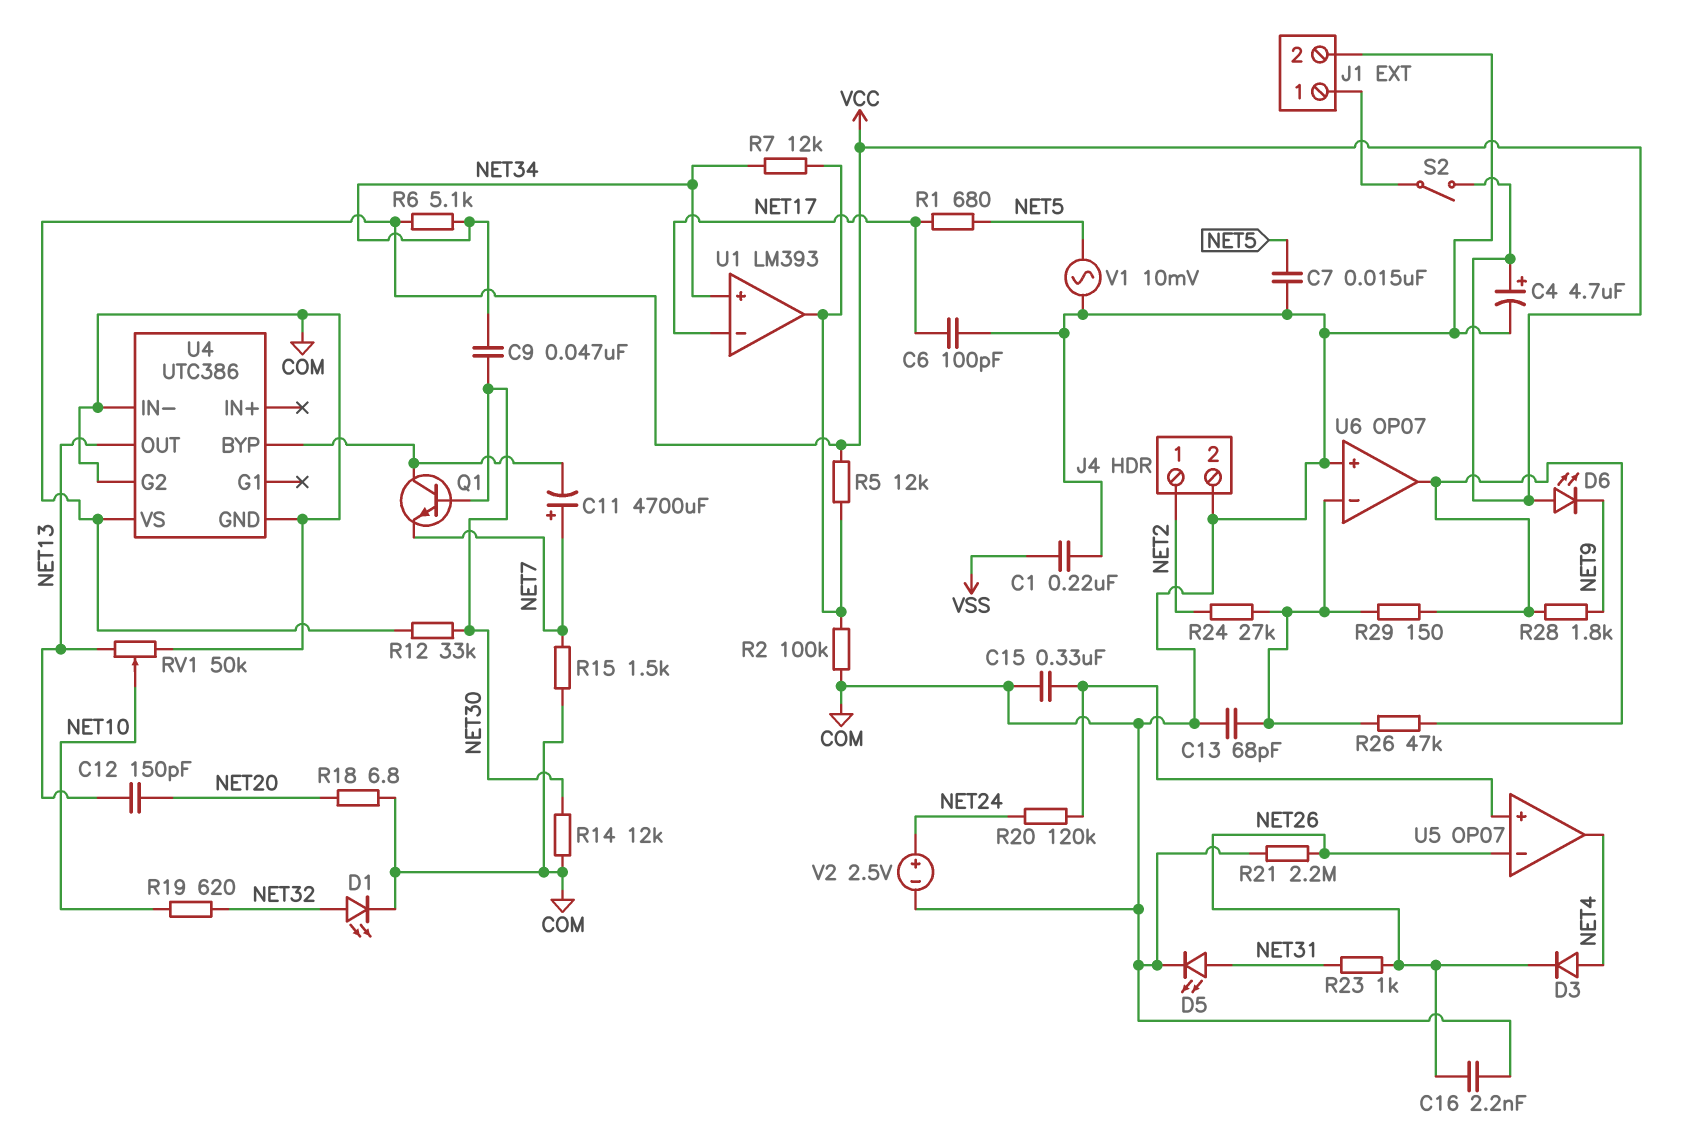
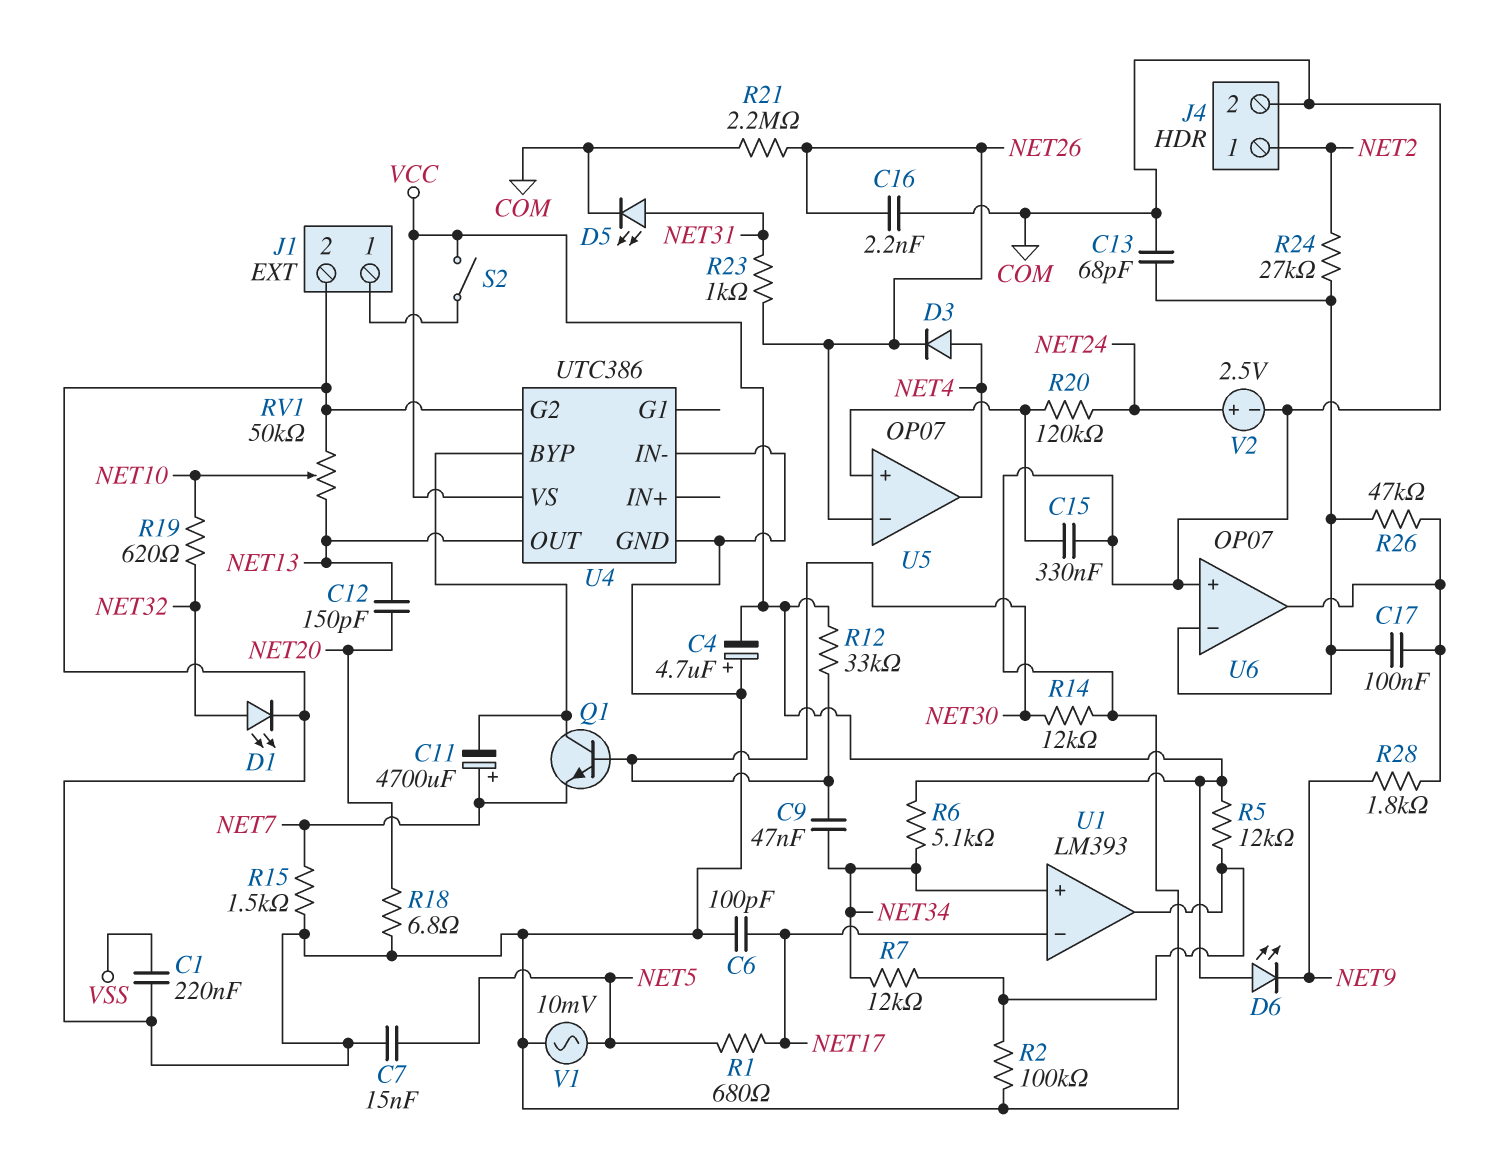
C4: 4.7uF (plus VCC, minus COM) -> 4.7uF (plus COM, minus VCC)
C17: none -> 100nF (U6/in-, U6/out)
R29: 150 (U6/in-, U6/out) -> none

